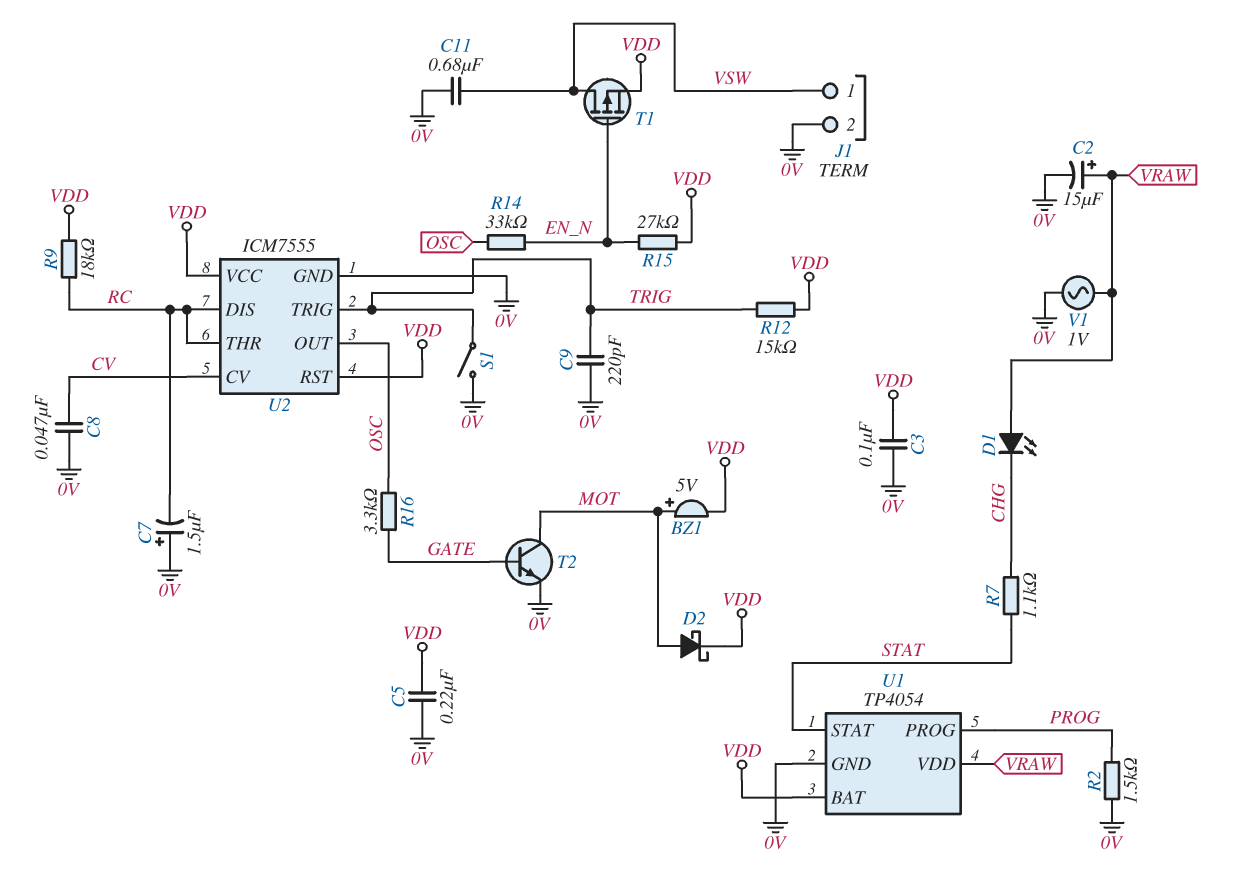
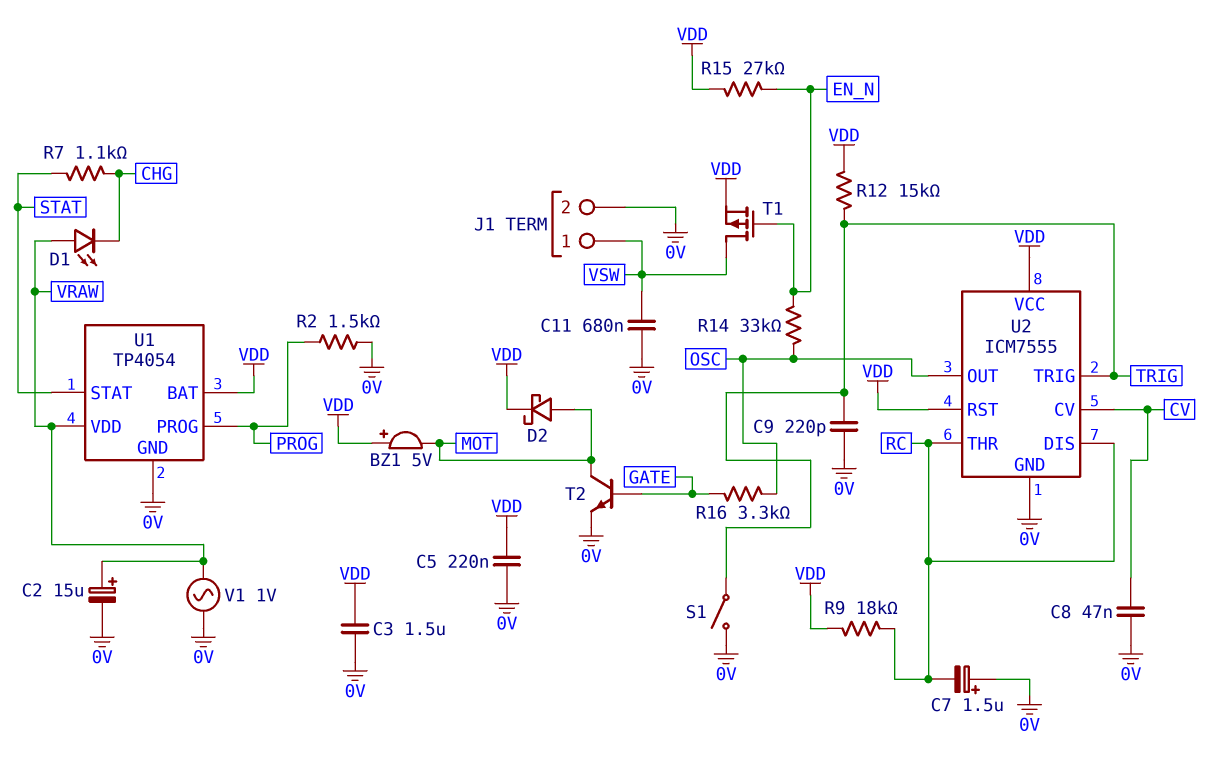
BZ1: buzzer 5V (plus MOT, minus VDD) -> buzzer 5V (plus VDD, minus MOT)
C3: 100nF (0V, VDD) -> 1.5uF (0V, VDD)

